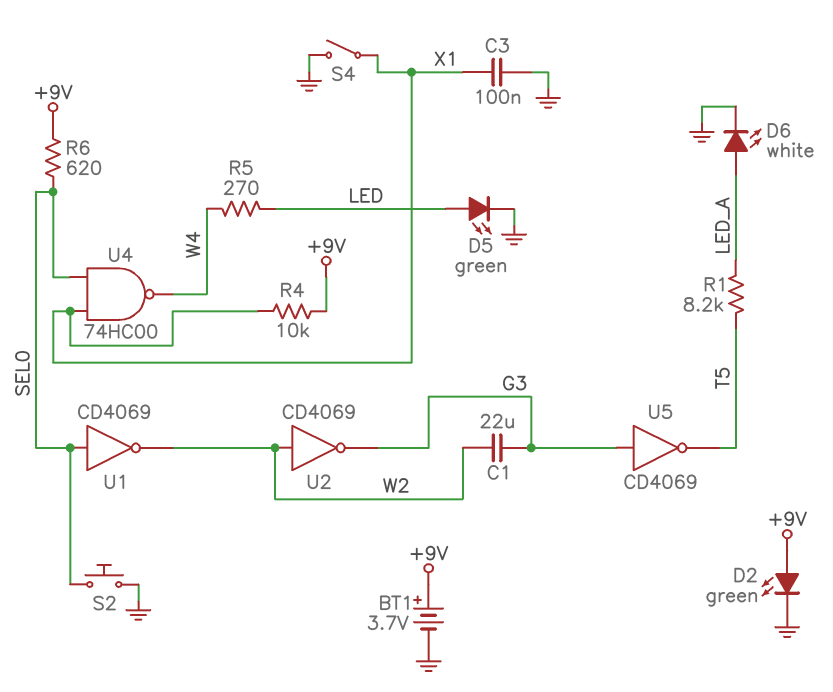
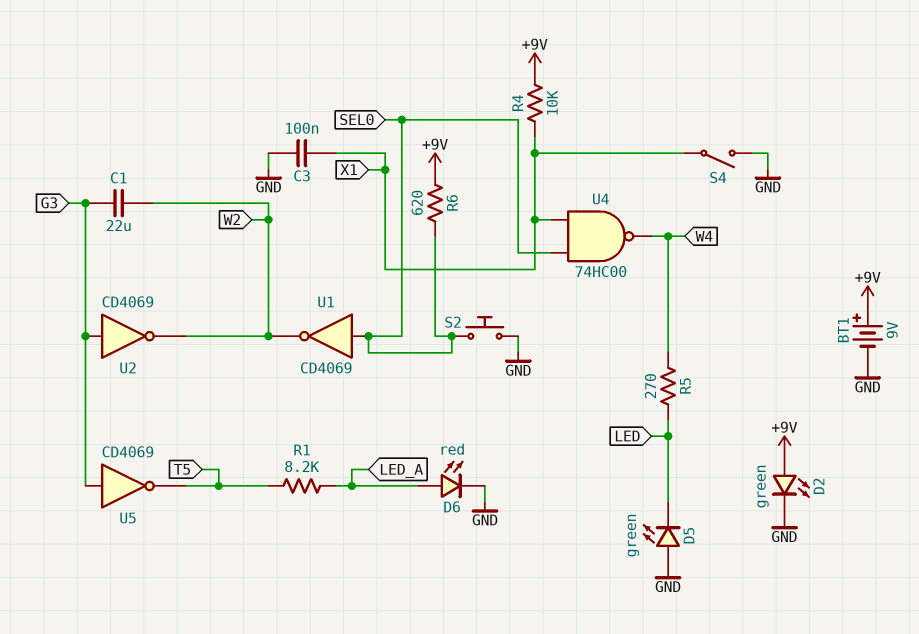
BT1: 3.7V (plus +9V, minus GND) -> 9V (plus +9V, minus GND)
D5: LED green (A LED, K GND) -> LED green (A GND, K LED)
D6: LED white (A LED_A, K GND) -> LED red (A LED_A, K GND)
U2: NOT CD4069 (in W2, out G3) -> NOT CD4069 (in G3, out W2)

